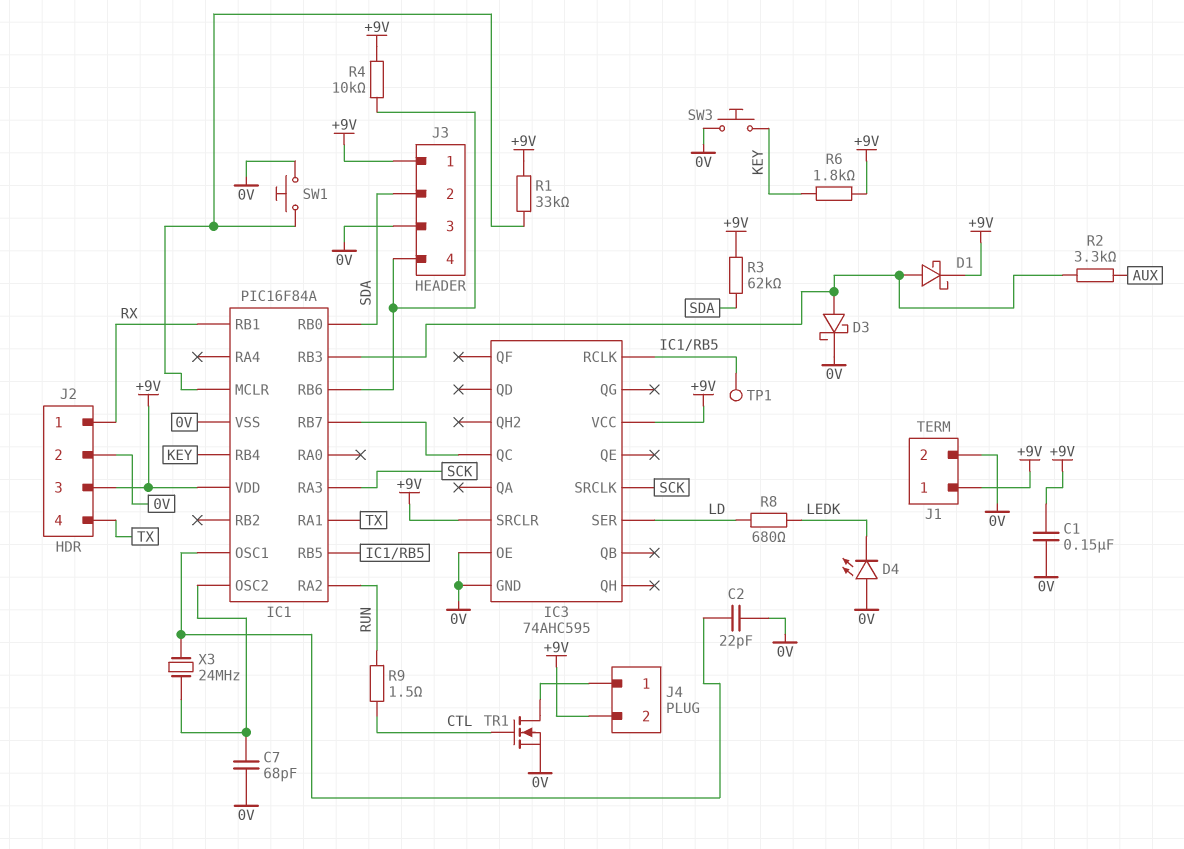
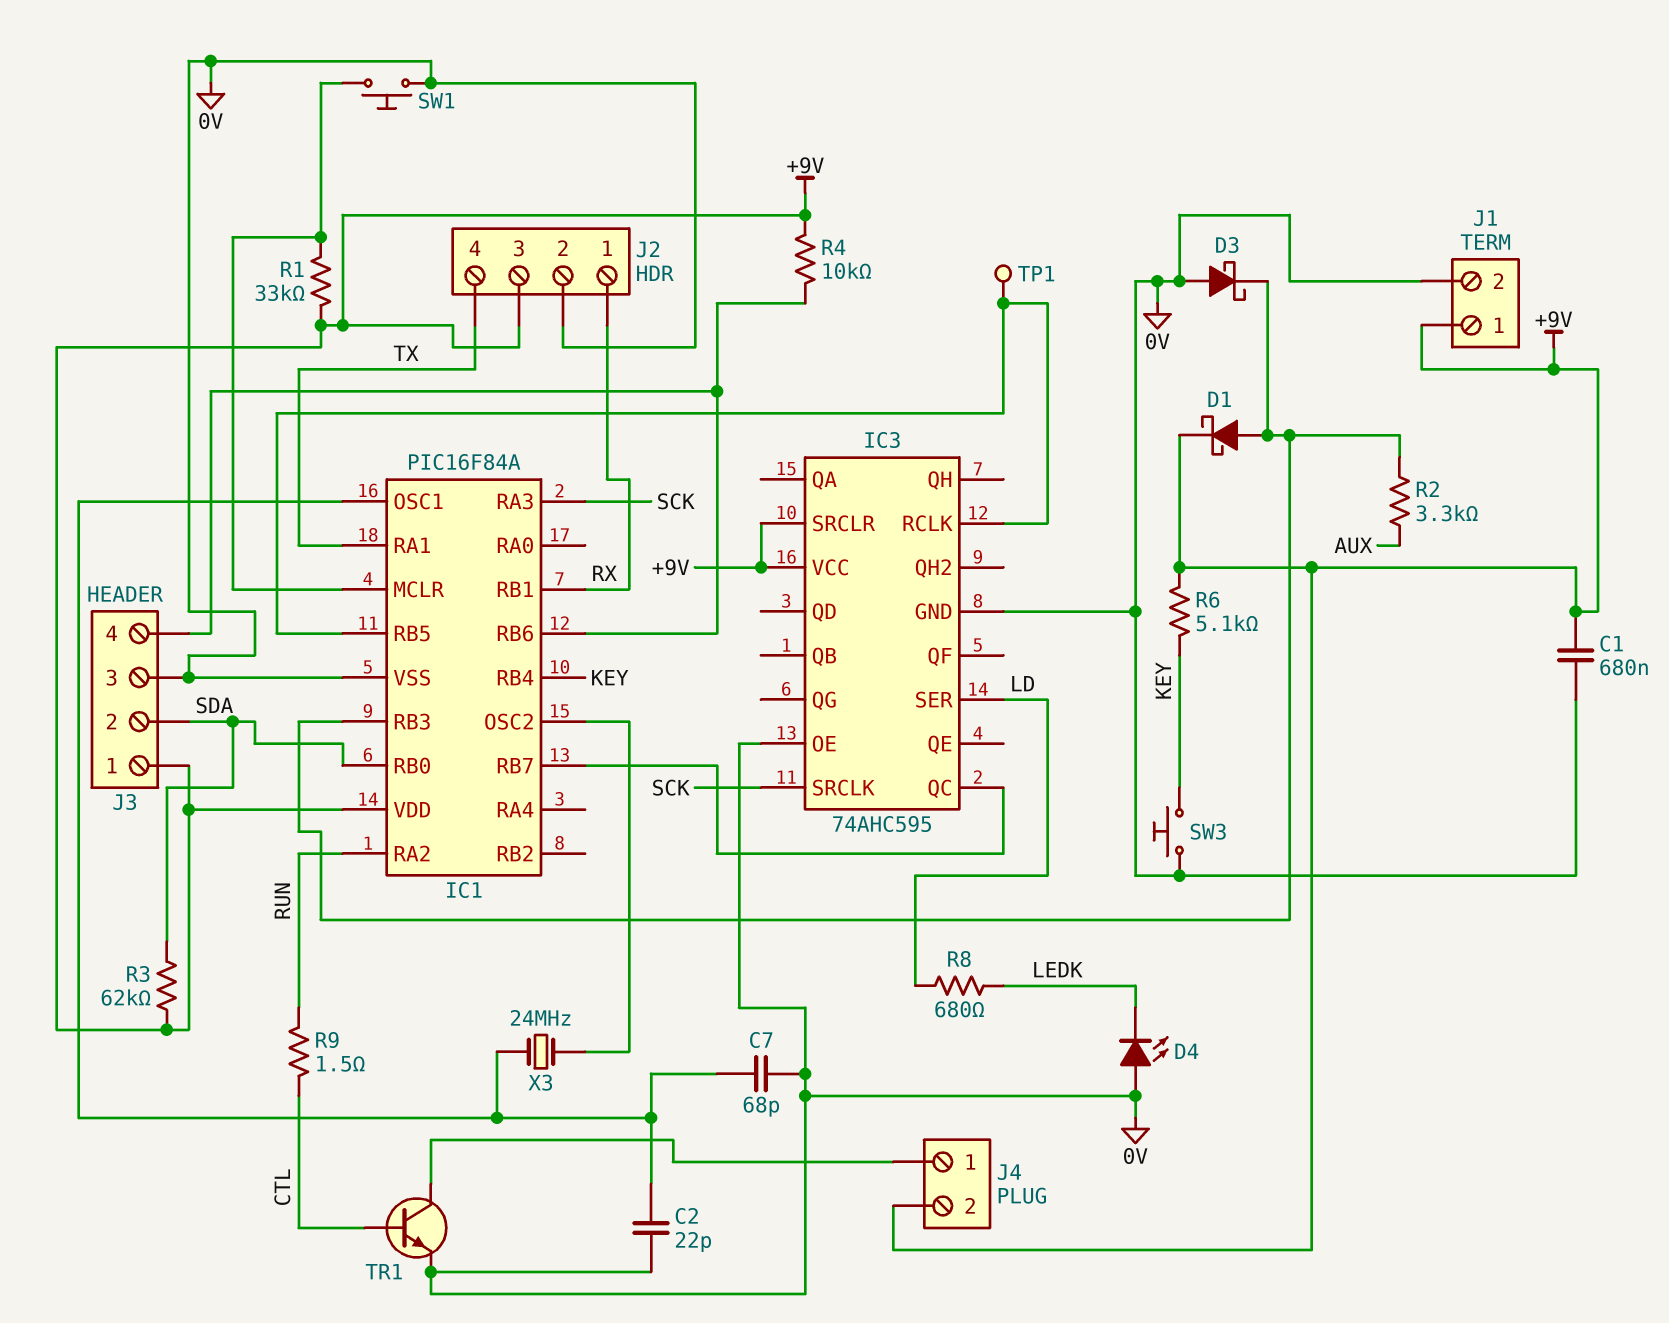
C1: 150nF (+9V, 0V) -> 680nF (+9V, 0V)
C7: 68pF (0V, IC1/OSC2) -> 68pF (0V, IC1/OSC1)
D3: schottky (A IC1/RB3, K 0V) -> schottky (A 0V, K IC1/RB3)
R6: 1.8k (+9V, KEY) -> 5.1k (+9V, KEY)
TR1: NMOS (G CTL, D J4/1, S 0V) -> NPN (B CTL, C J4/1, E 0V)

